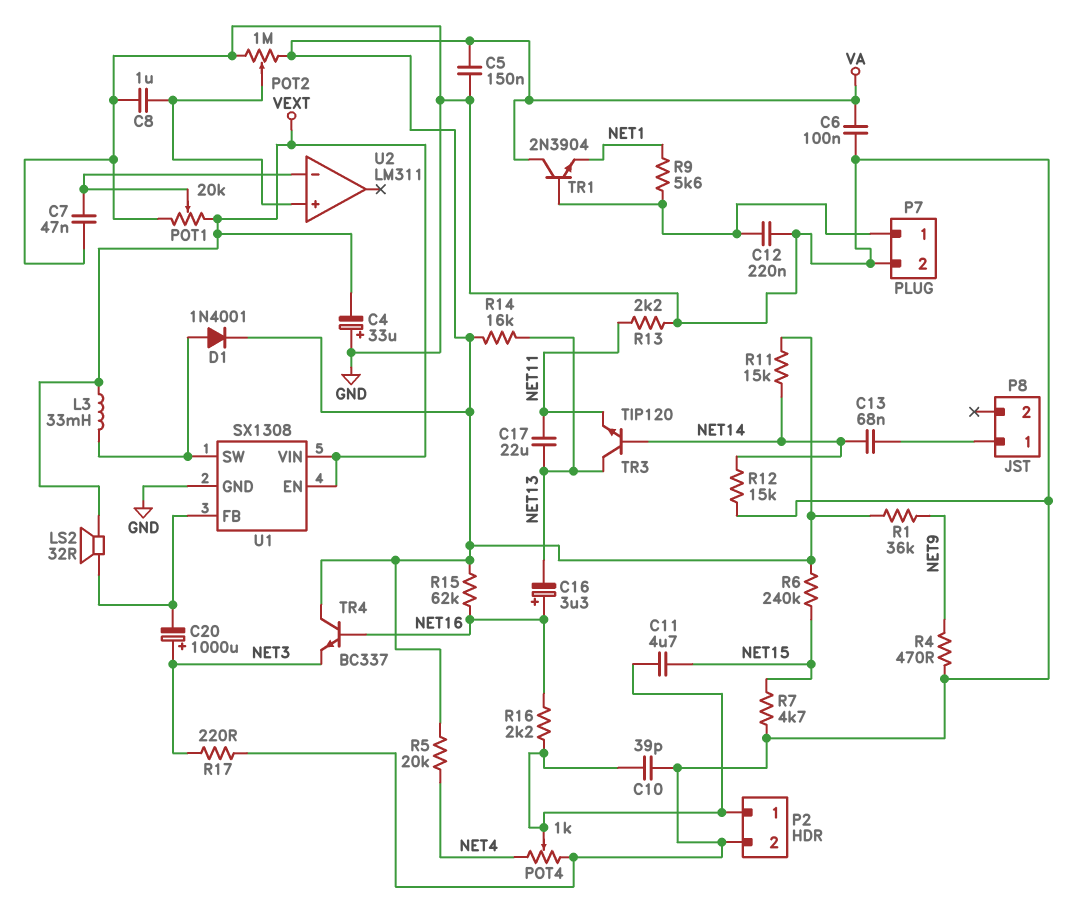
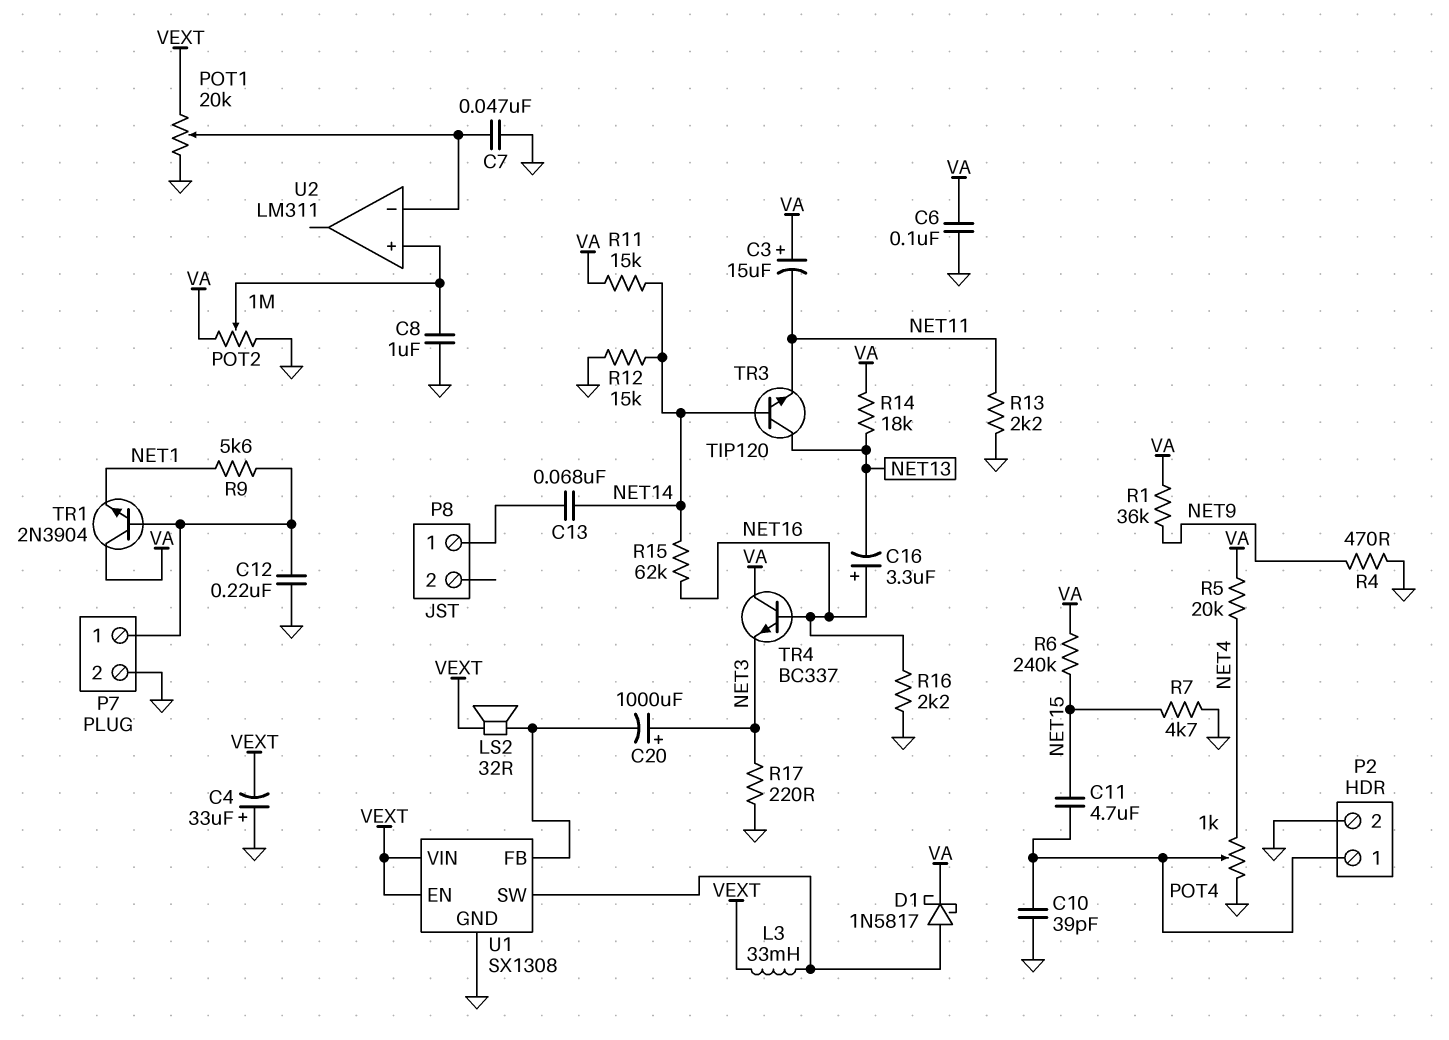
C3: none -> 15uF (plus VA, minus NET11)
C5: 150nF (GND, VA) -> none
C17: 22uF (NET11, NET13) -> none
D1: diode 1N4001 (A U1/SW, K VA) -> schottky 1N5817 (A U1/SW, K VA)
R14: 16k (NET13, VA) -> 18k (NET13, VA)
R15: 62k (NET16, VA) -> 62k (NET14, NET16)
R16: 2.2k (NET16, P2/1) -> 2.2k (GND, NET16)

